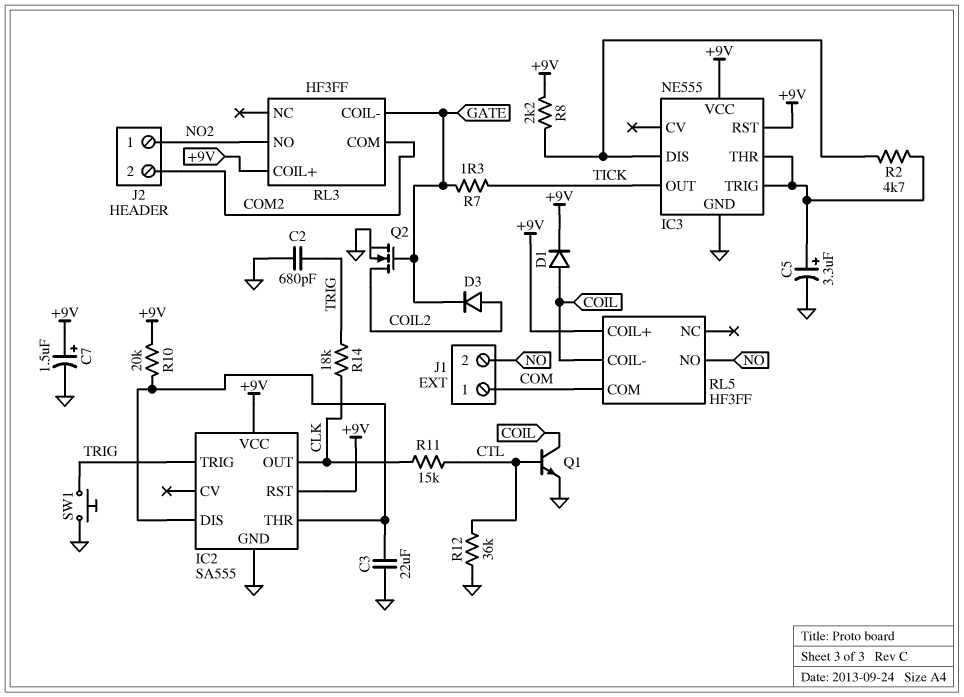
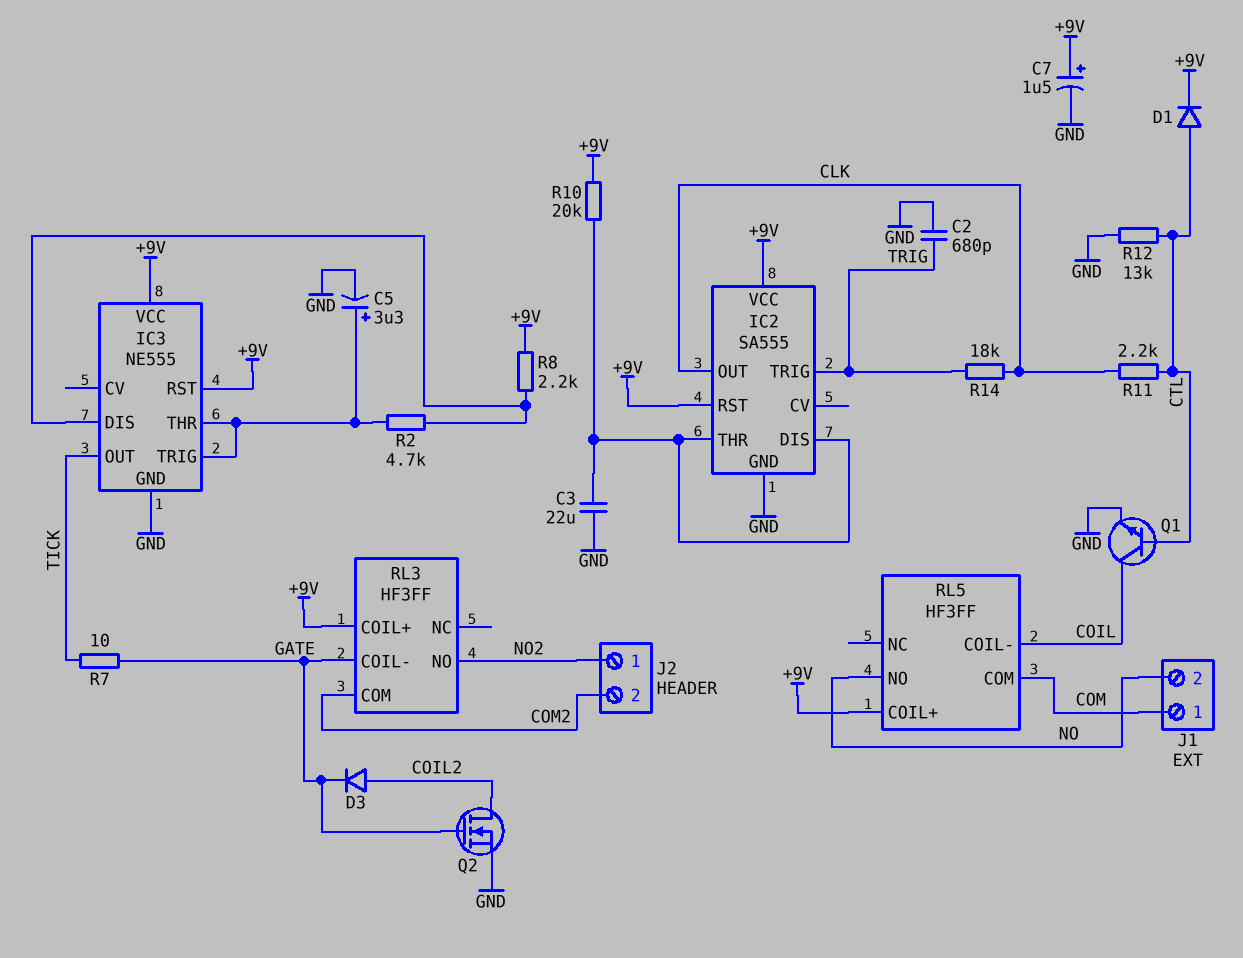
D1: diode (A COIL, K +9V) -> diode (A CTL, K +9V)
R7: 1.3 (GATE, TICK) -> 10 (GATE, TICK)
R11: 15k (CLK, CTL) -> 2.2k (CLK, CTL)
R12: 36k (CTL, GND) -> 13k (CTL, GND)
SW1: button (GND, TRIG) -> none

